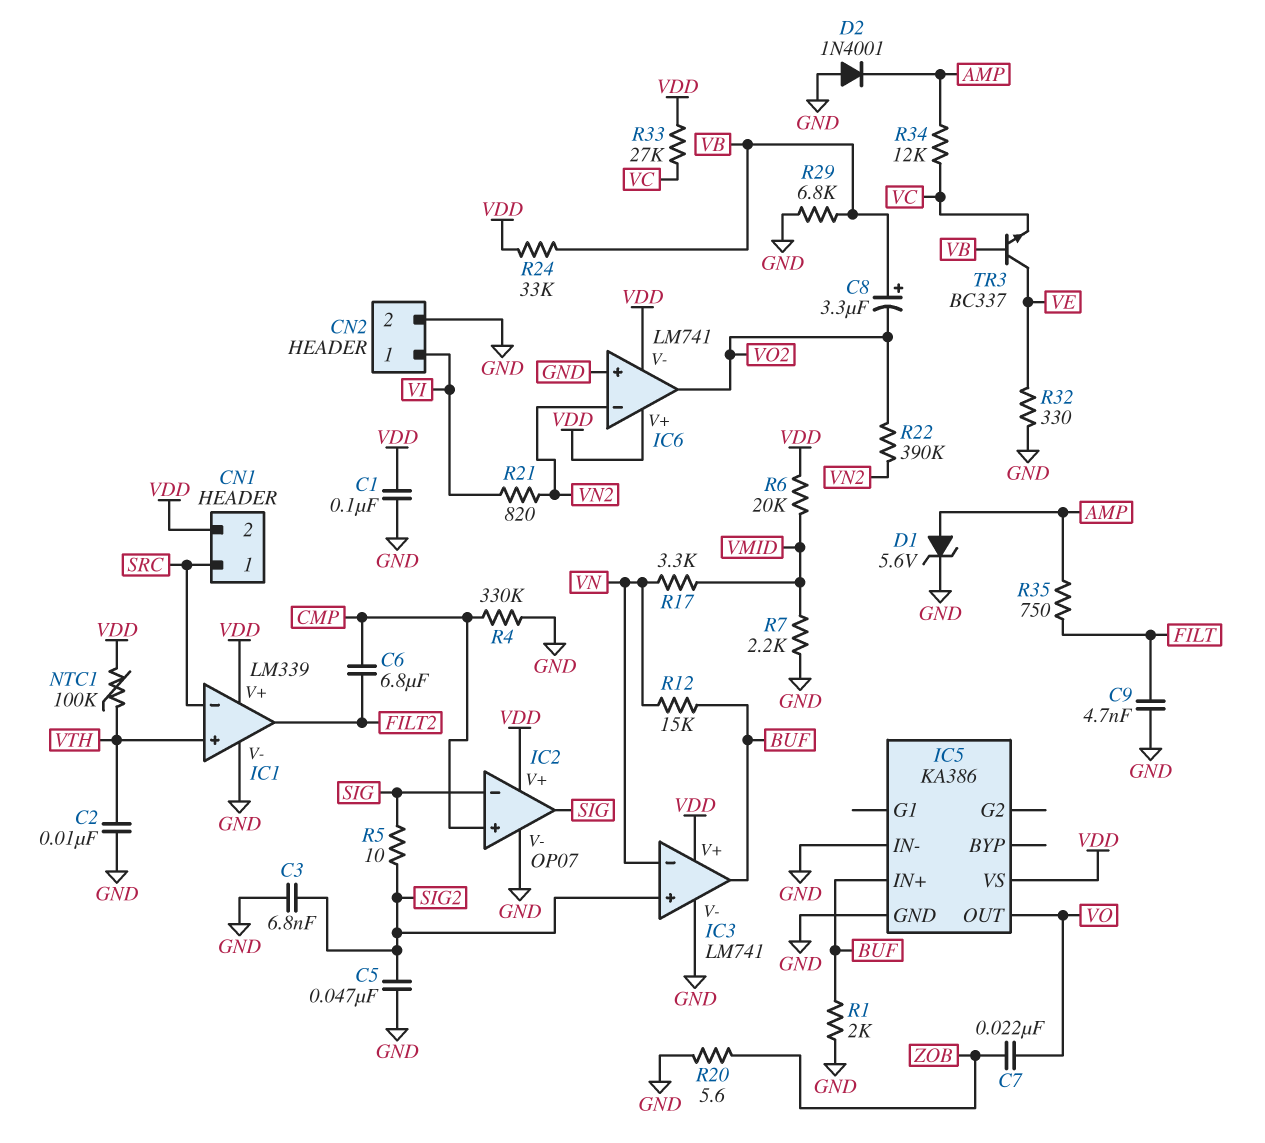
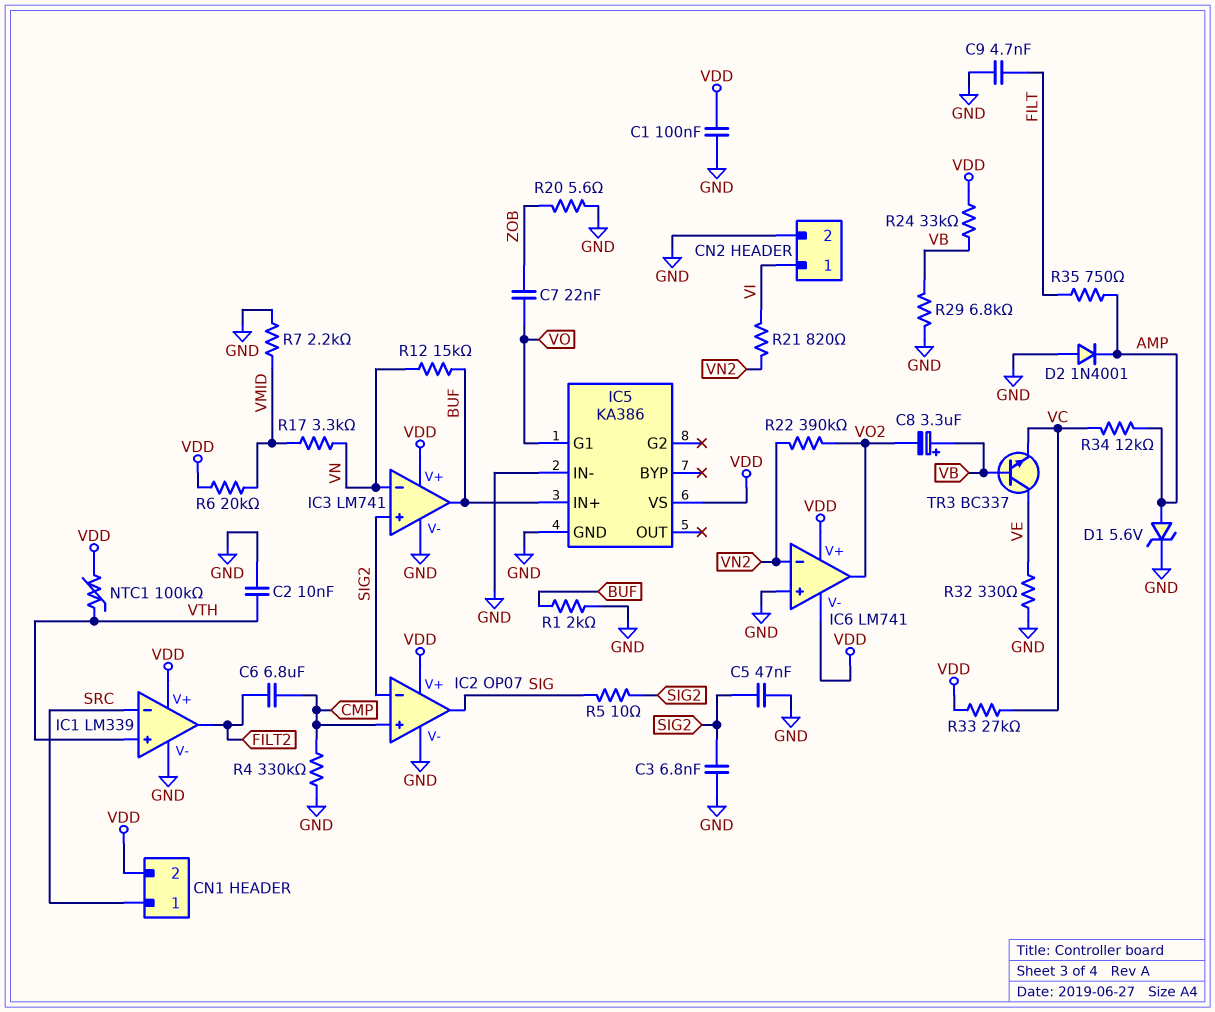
IC2 pin in-: SIG -> SIG2
IC5 pin G1: none -> VO
IC5 pin OUT: VO -> none

